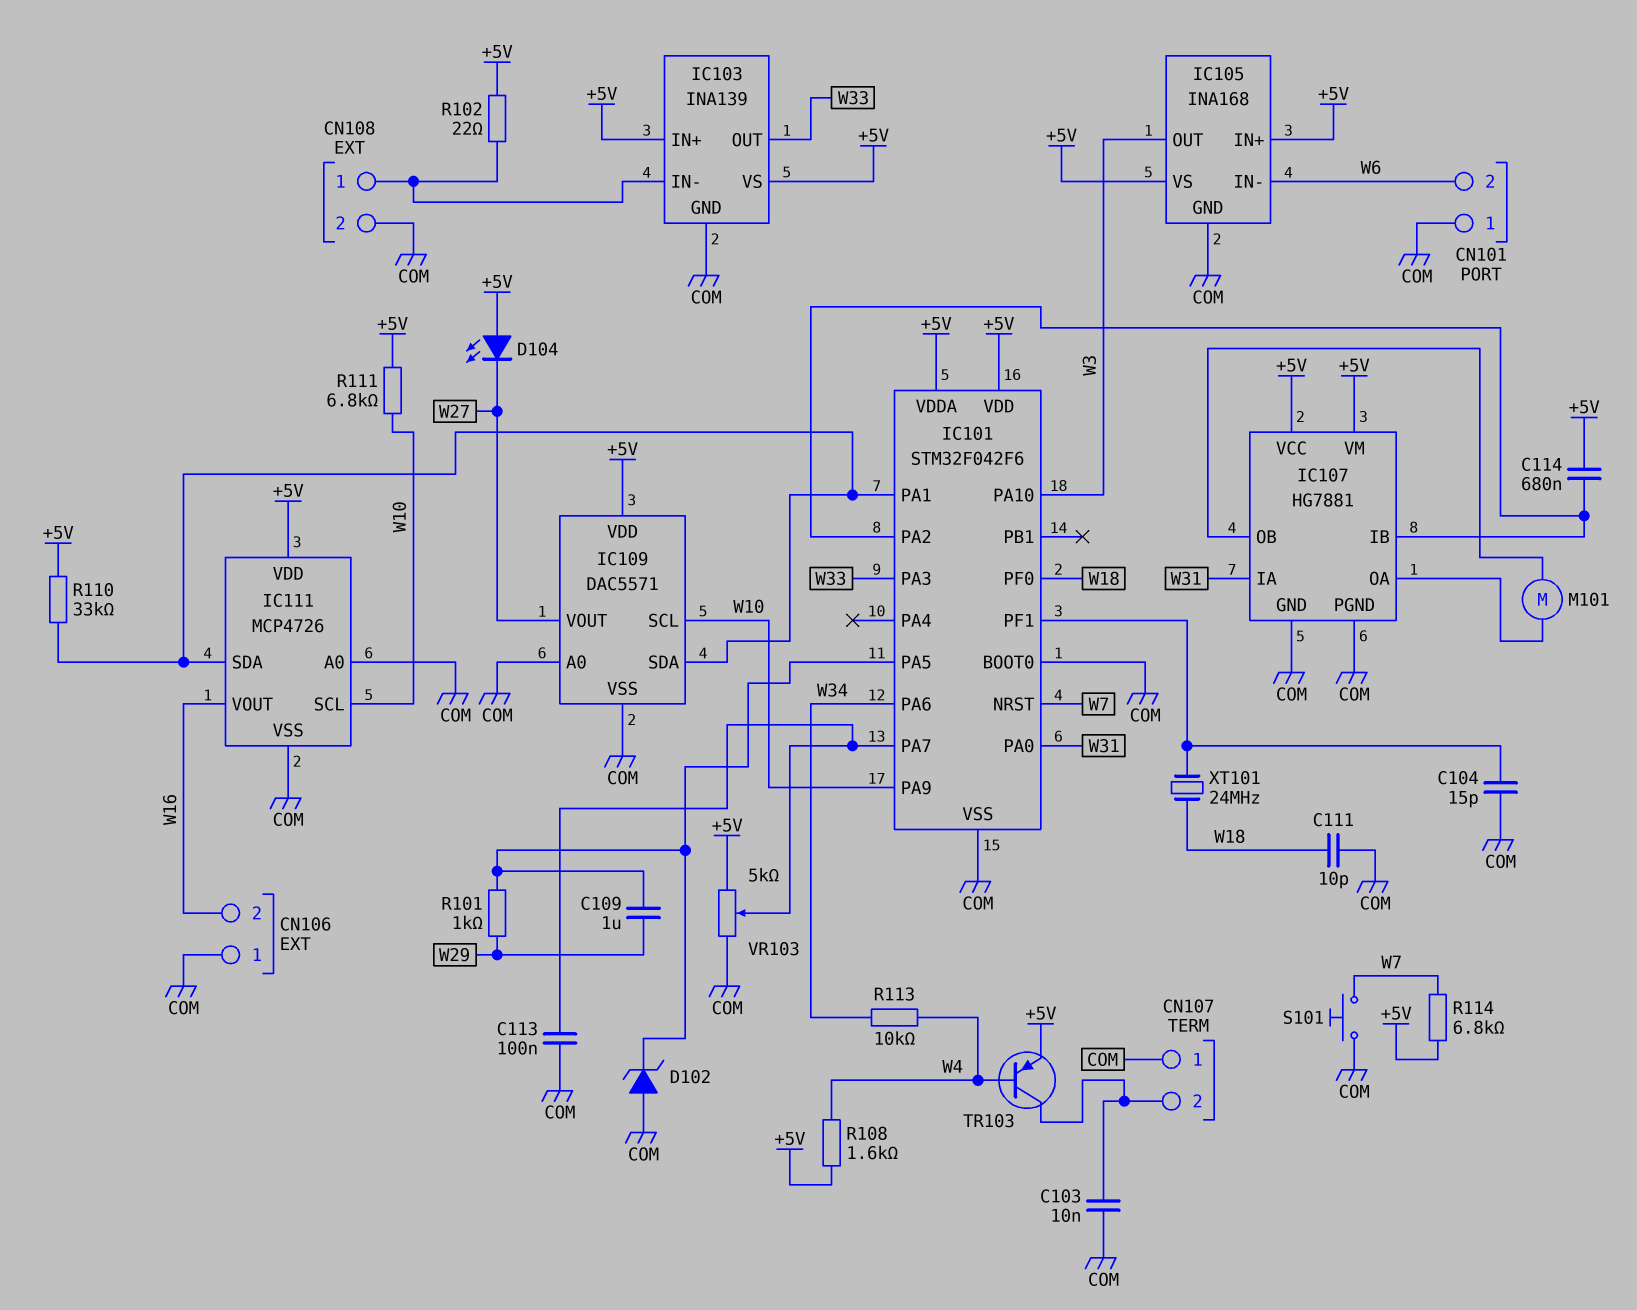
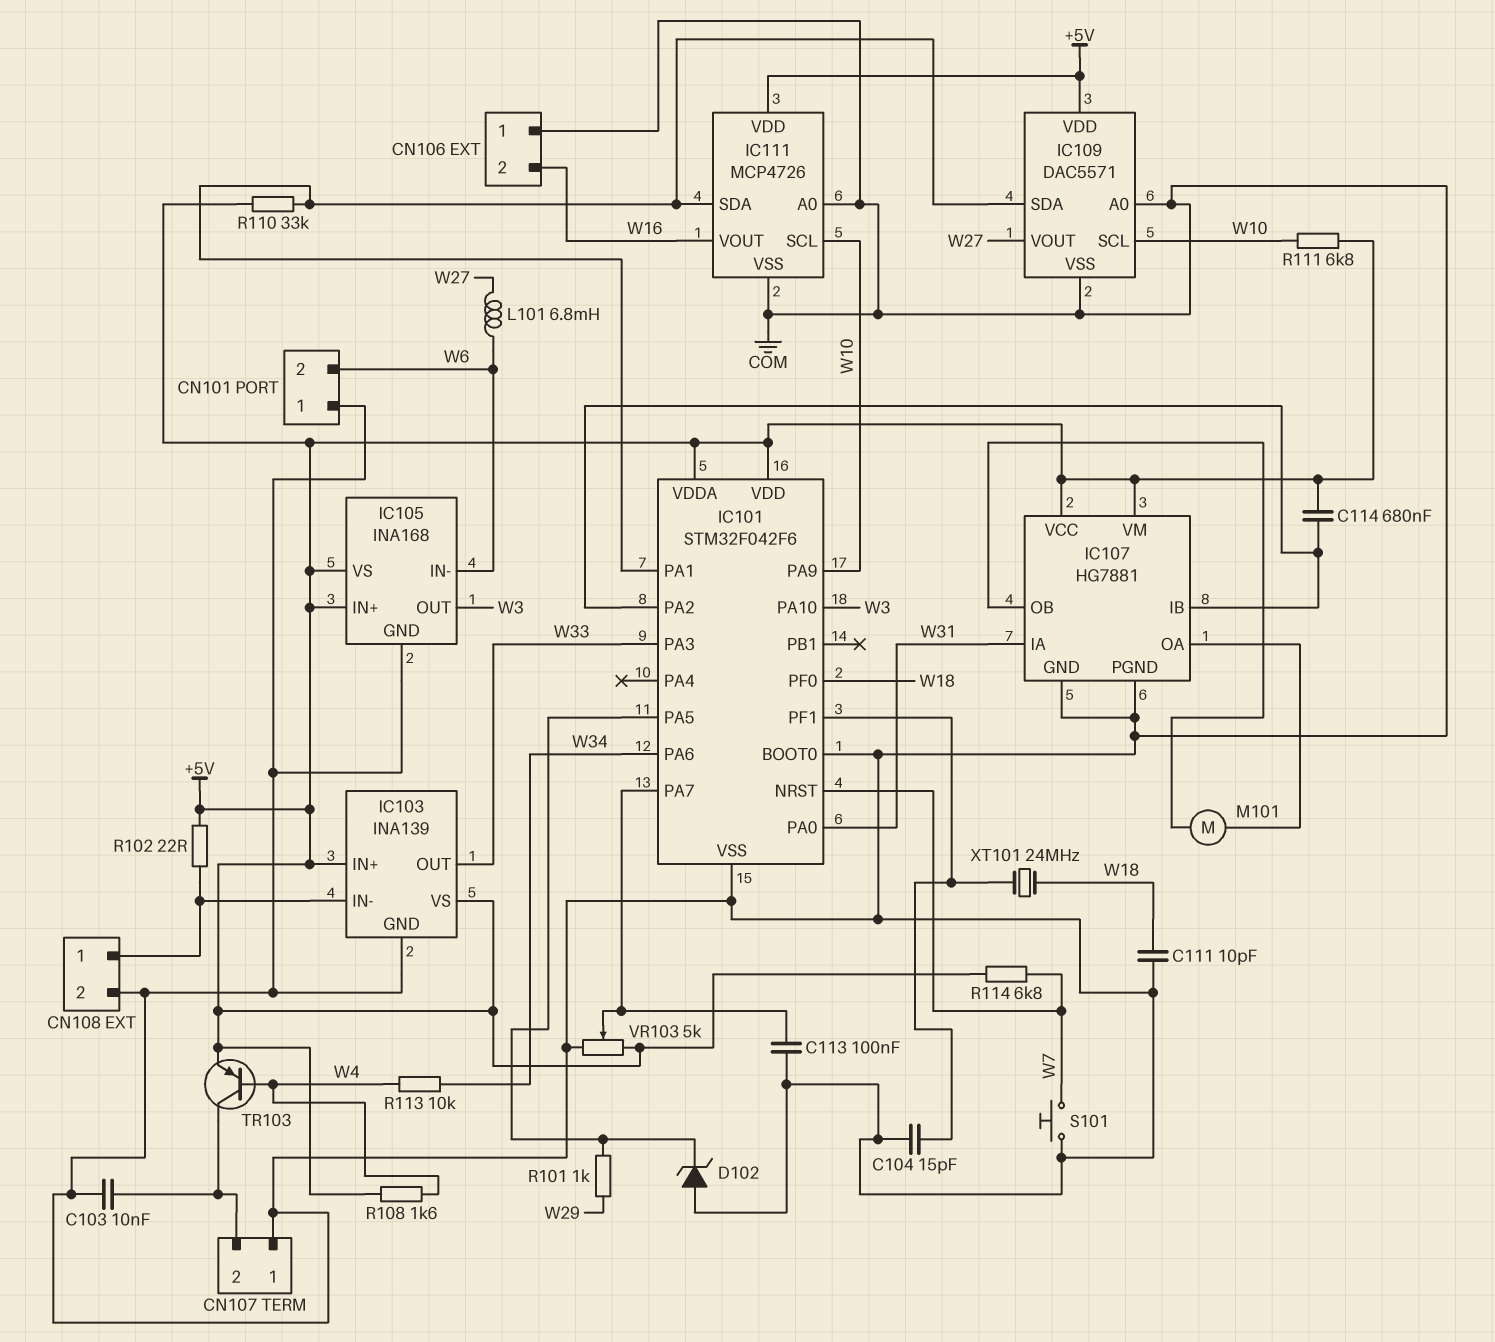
C109: 1uF (IC101/PA5, W29) -> none
D104: LED (A +5V, K W27) -> none
L101: none -> 6.8mH (W6, W27)

